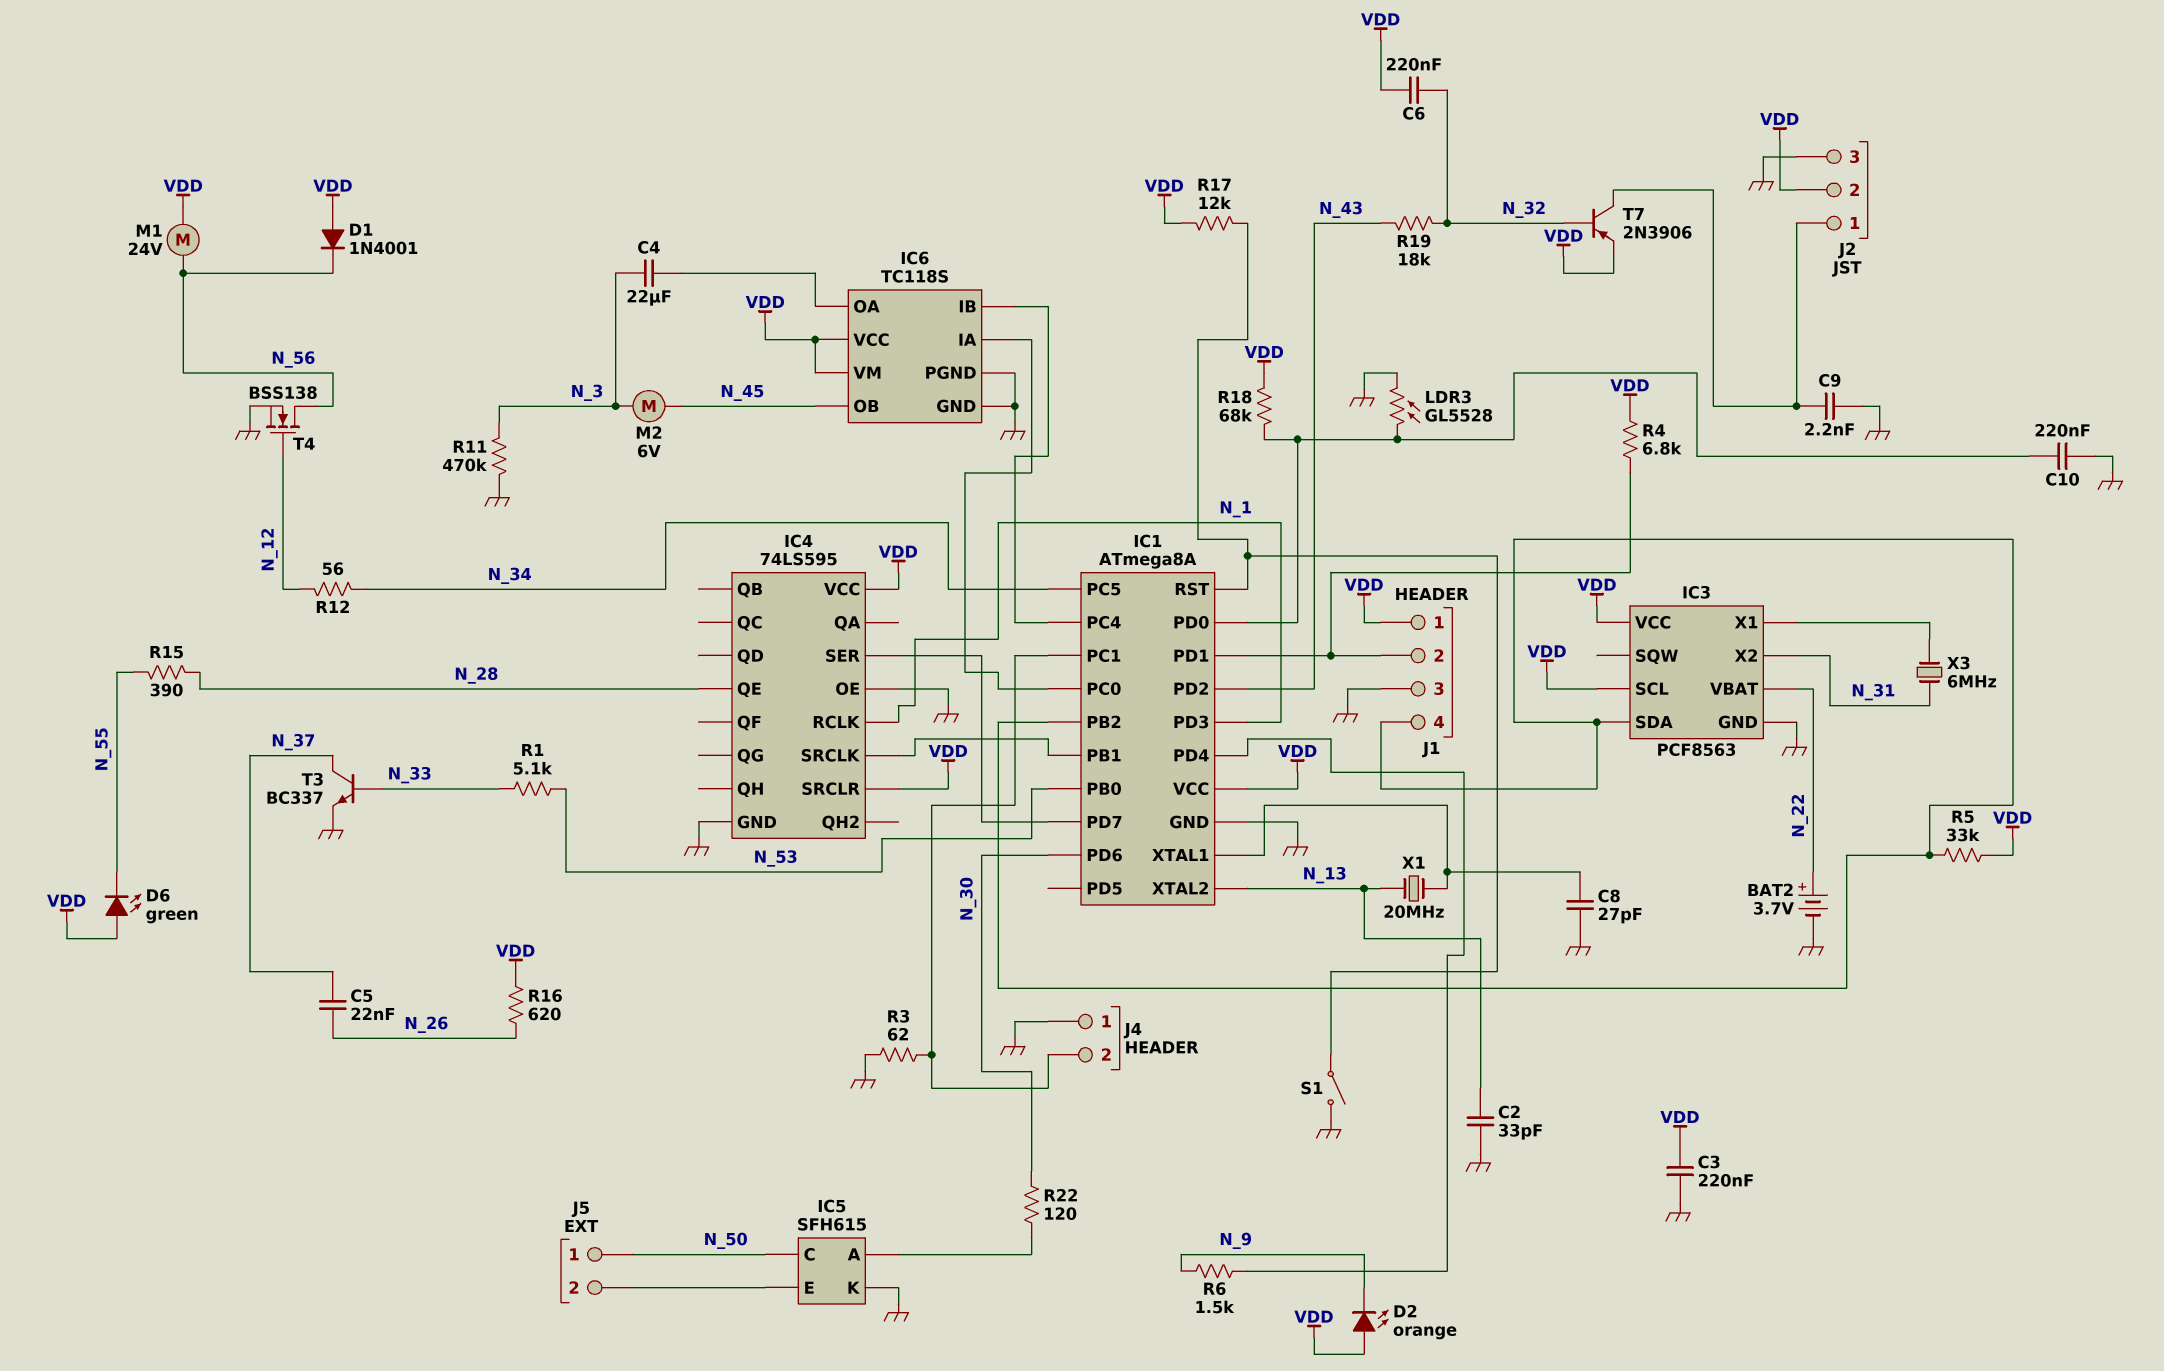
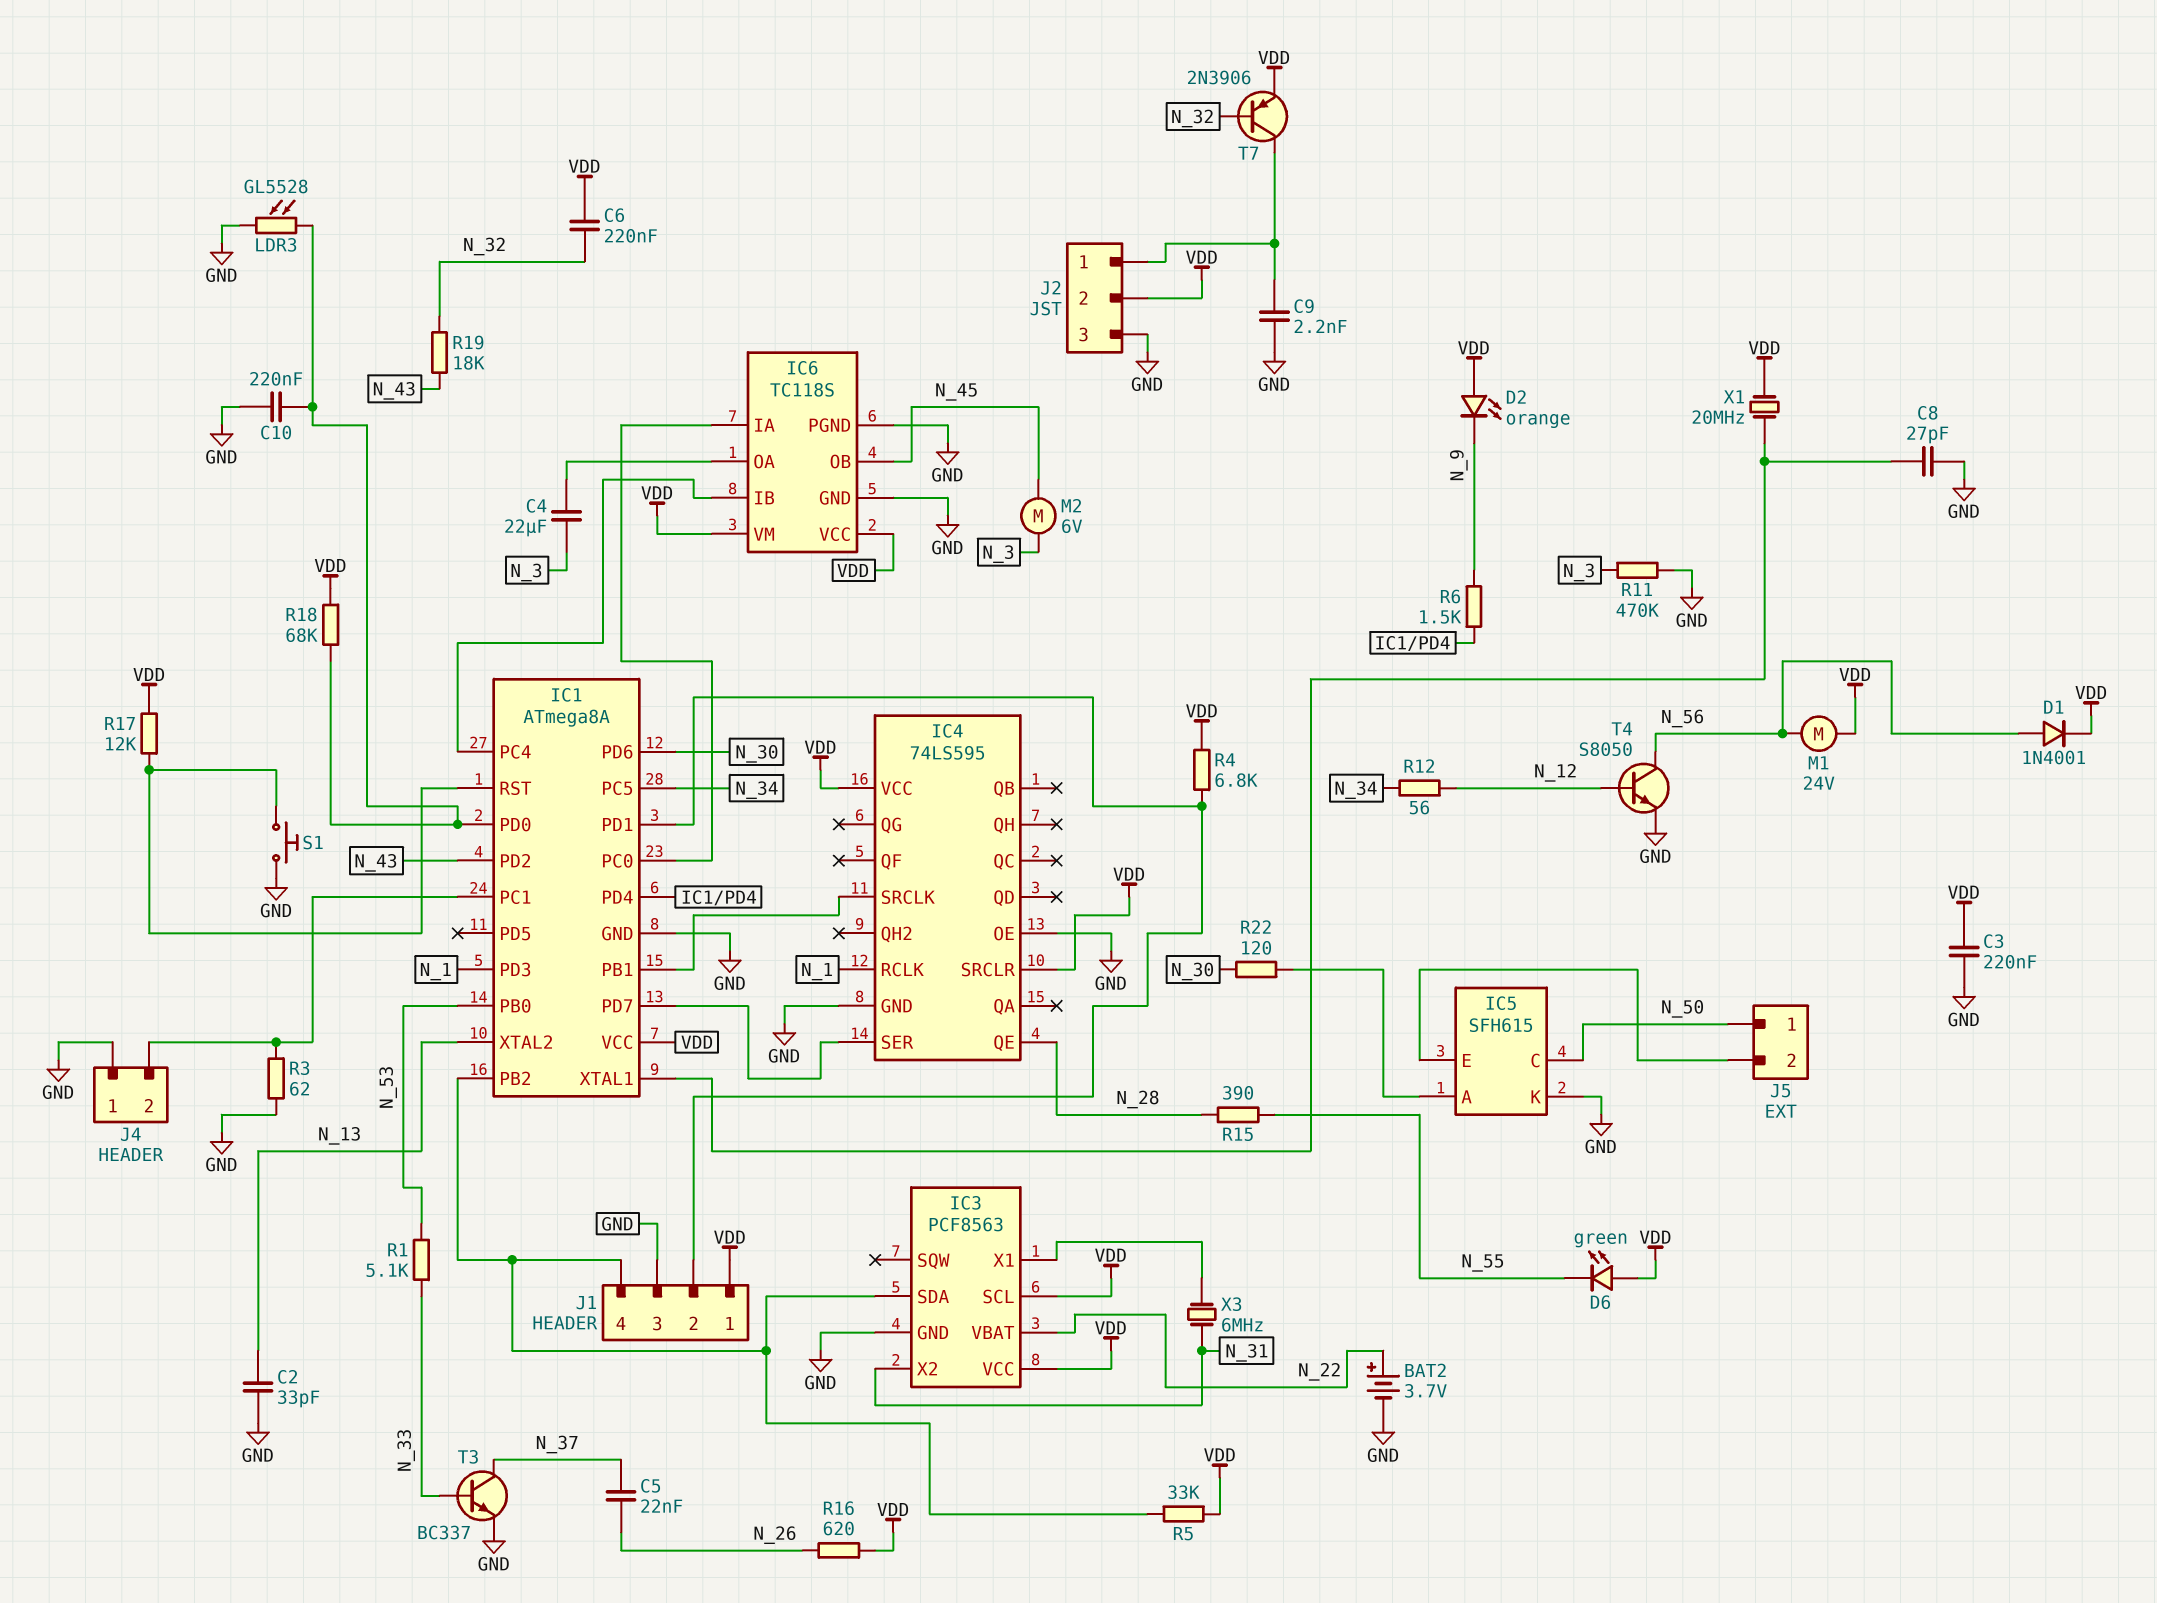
D1: diode 1N4001 (A VDD, K N_56) -> diode 1N4001 (A N_56, K VDD)
S1: switch (GND, IC1/RST) -> button (GND, IC1/RST)
T4: NMOS BSS138 (G N_12, D N_56, S GND) -> NPN S8050 (B N_12, C N_56, E GND)
X1: 20MHz (IC1/XTAL1, N_13) -> 20MHz (IC1/XTAL1, VDD)

